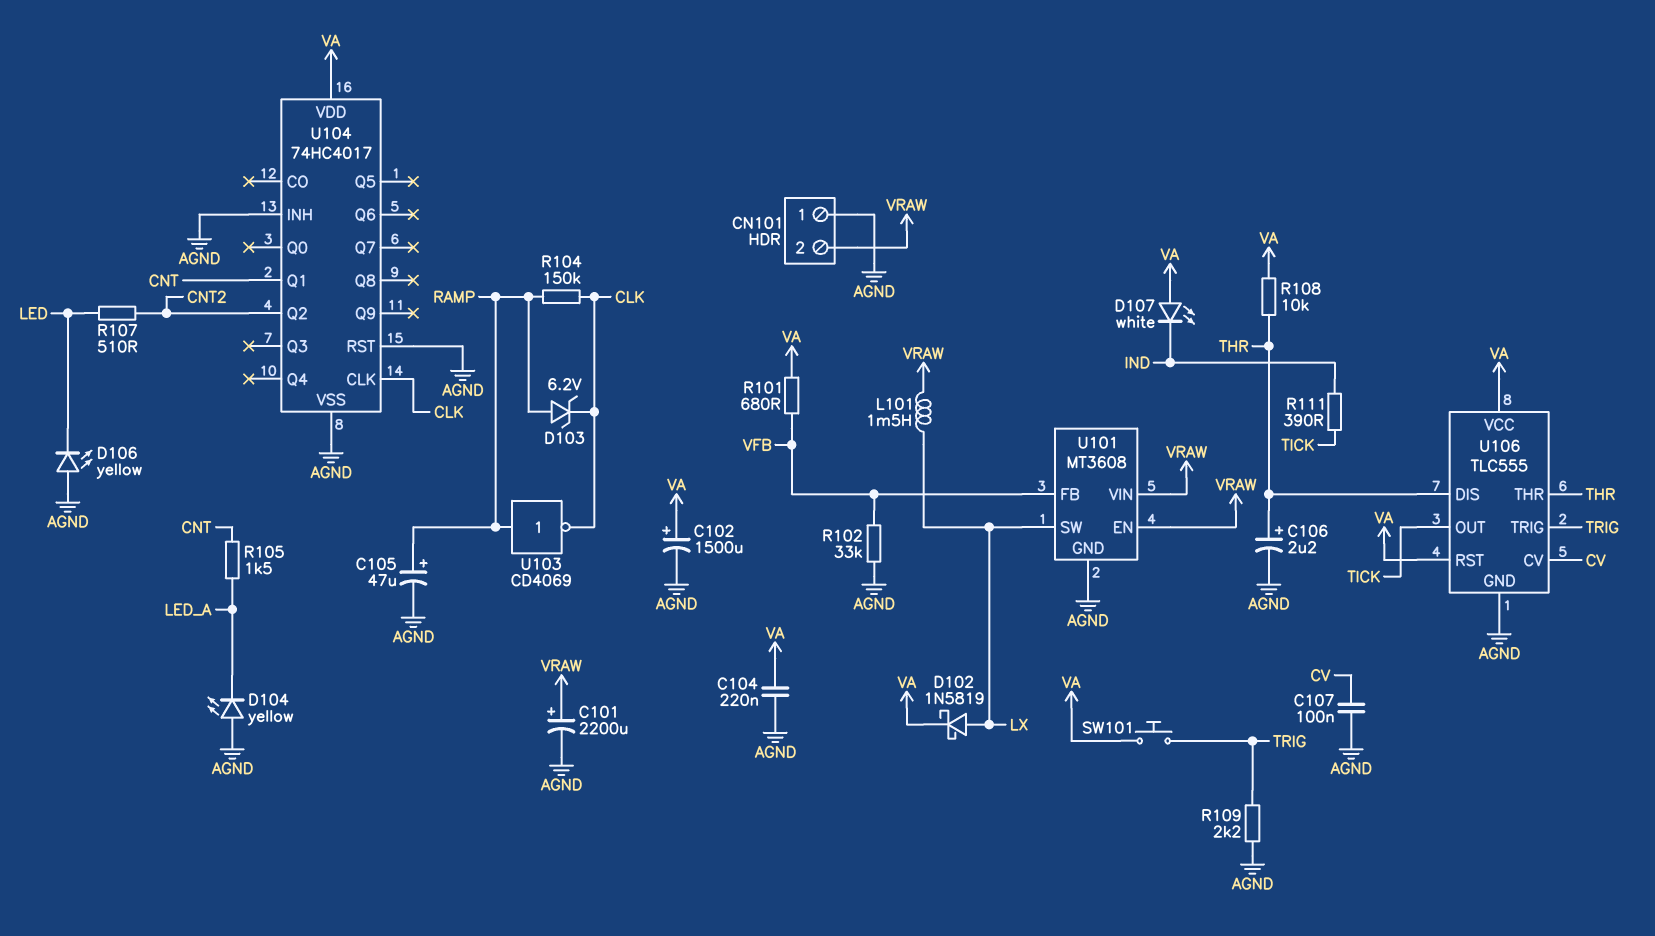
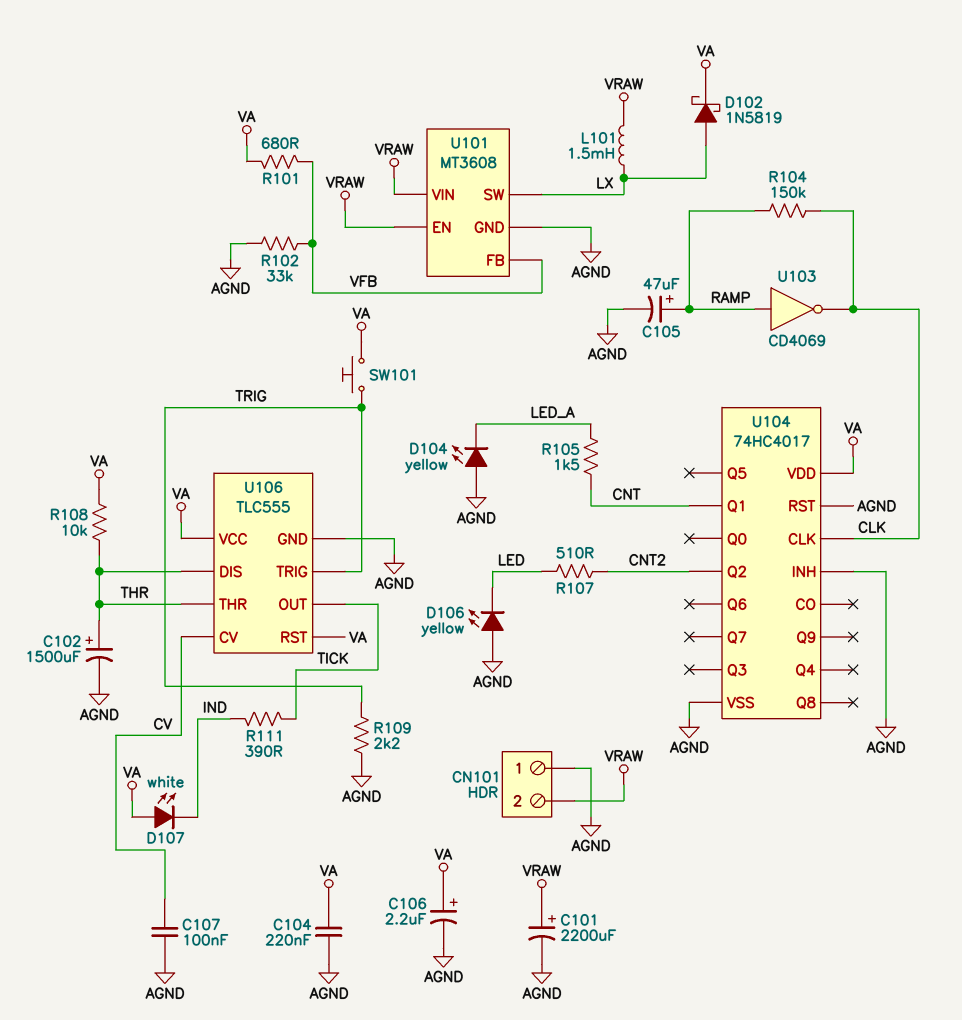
C102: 1500uF (plus VA, minus AGND) -> 1500uF (plus THR, minus AGND)
C106: 2.2uF (plus THR, minus AGND) -> 2.2uF (plus VA, minus AGND)
D103: zener 6.2V (A RAMP, K CLK) -> none

